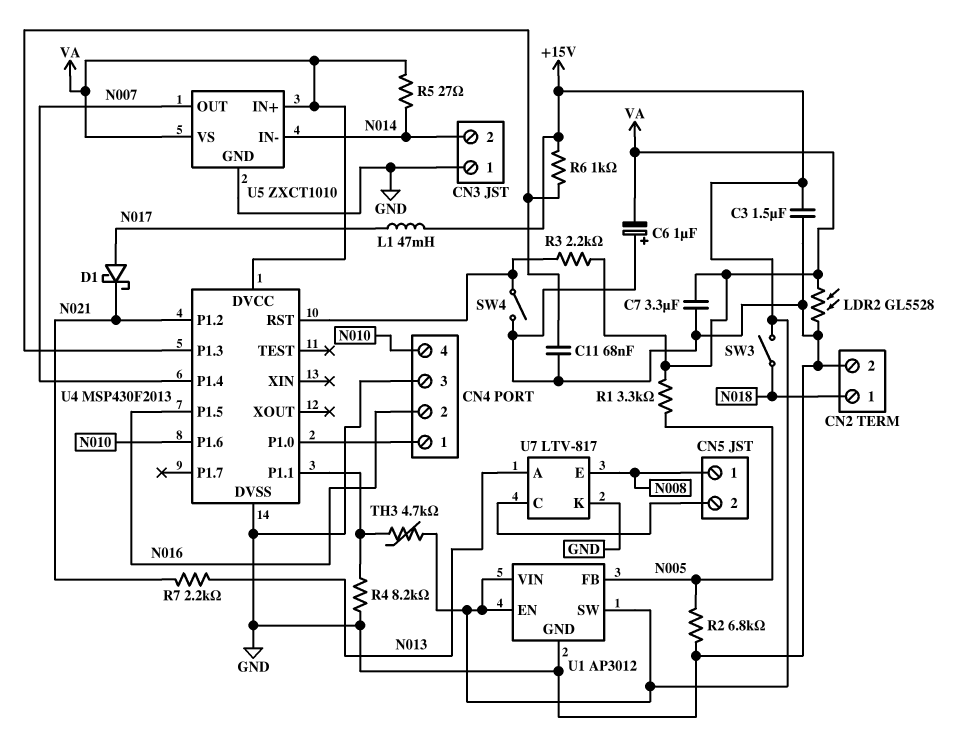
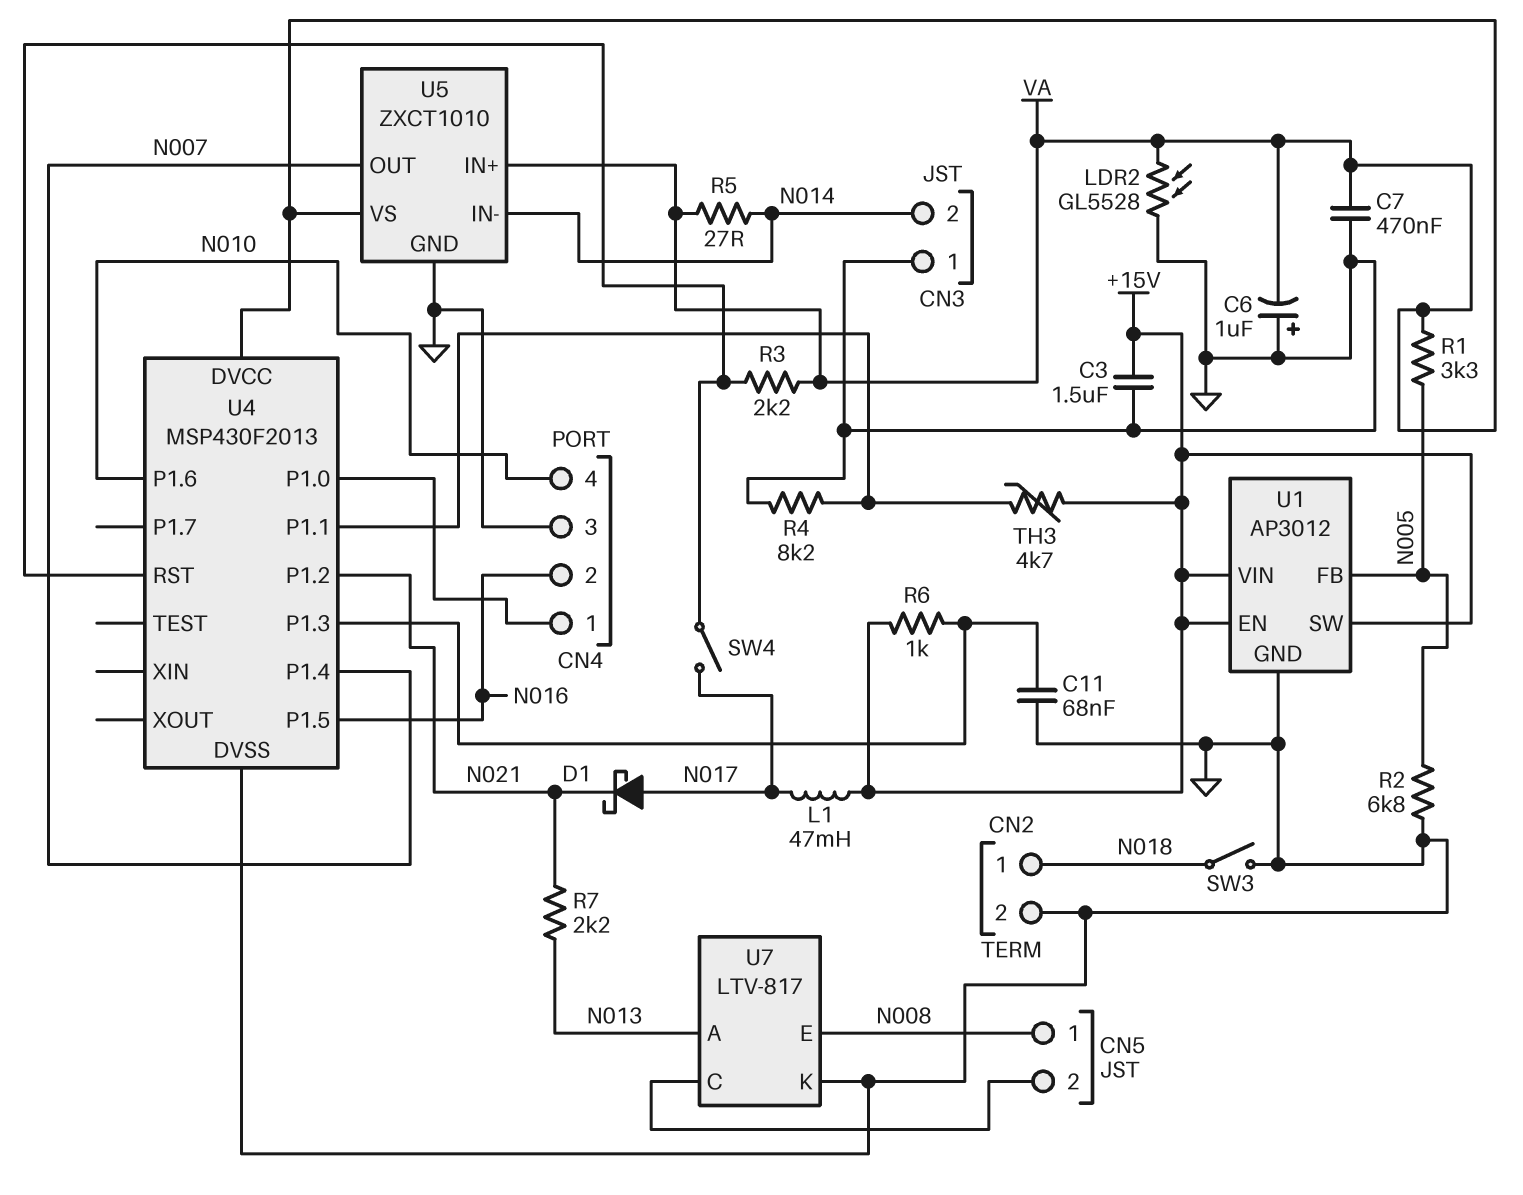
C7: 3.3uF (GND, VA) -> 470nF (GND, VA)
SW3: switch (+15V, N018) -> switch (GND, N018)
SW4: switch (GND, U4/RST) -> switch (N017, U4/RST)

